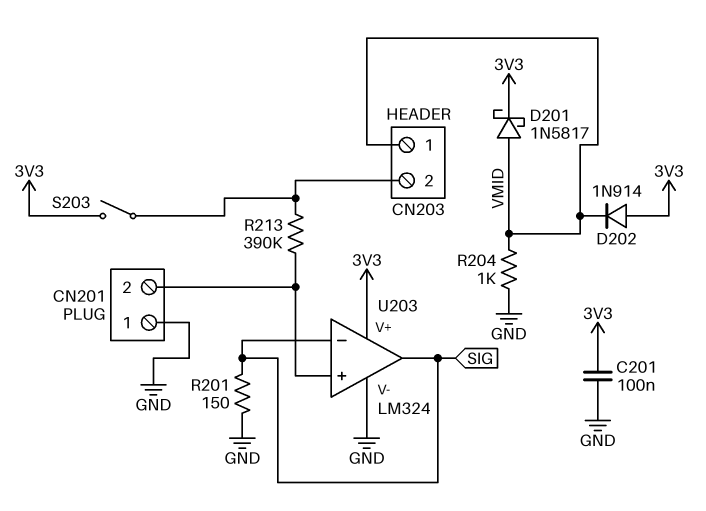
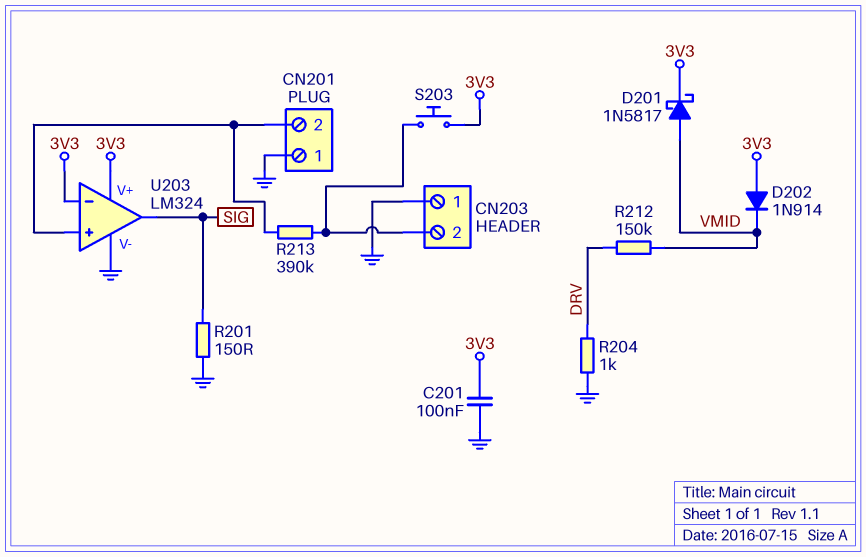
CN203 pin 1: VMID -> GND
R204: 1k (GND, VMID) -> 1k (DRV, GND)
R212: none -> 150k (DRV, VMID)
S203: switch (3V3, CN203/2) -> button (3V3, CN203/2)
U203 pin in-: SIG -> 3V3

